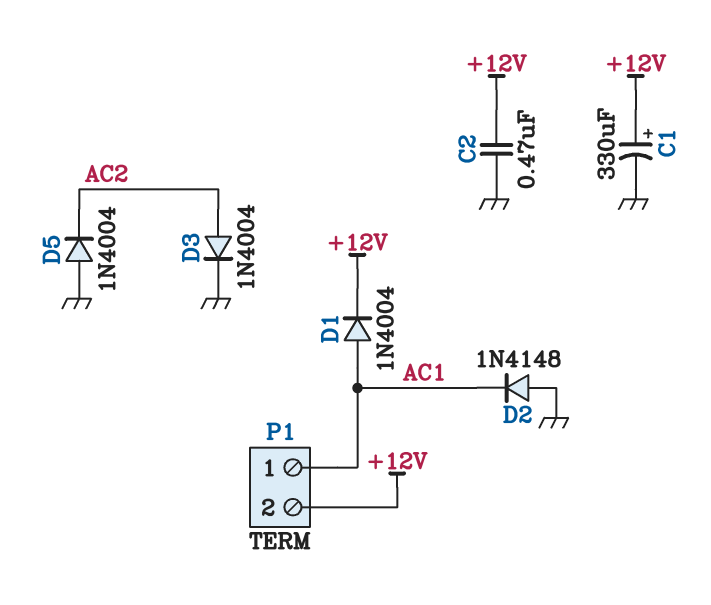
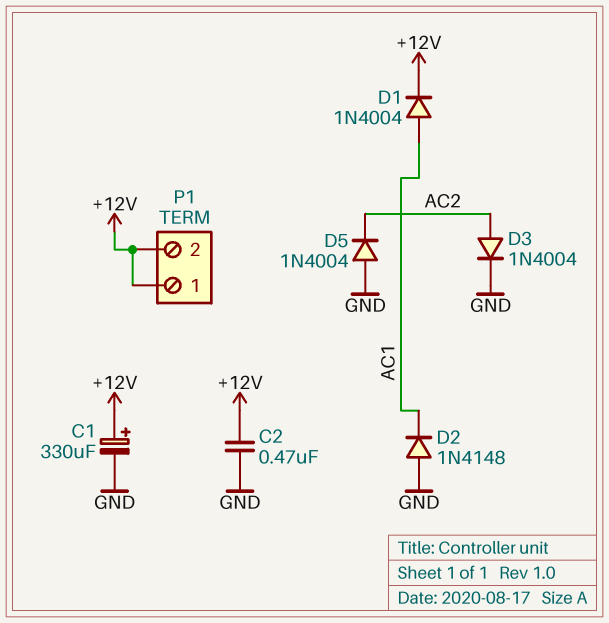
P1 pin 1: AC1 -> +12V

